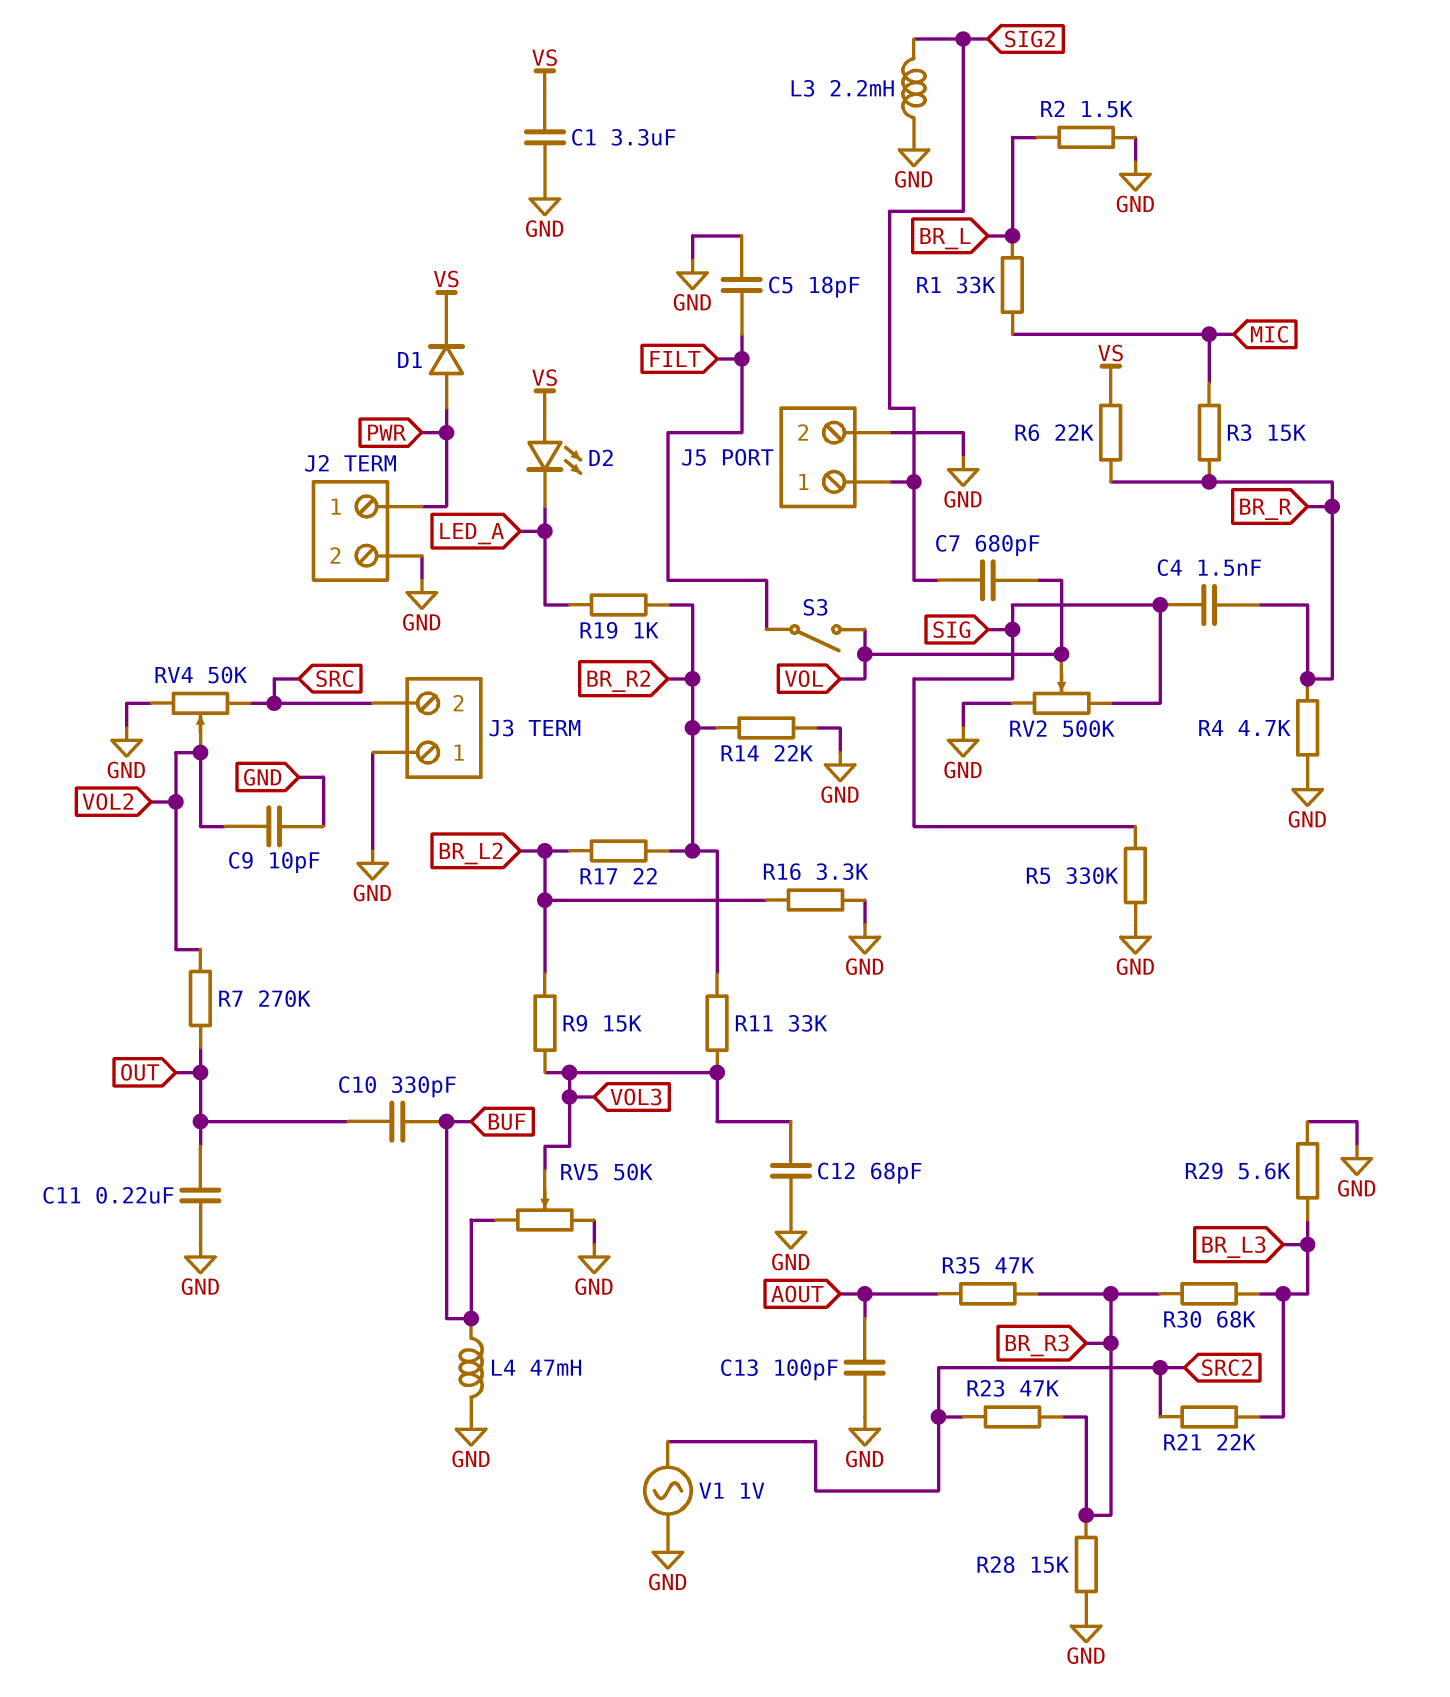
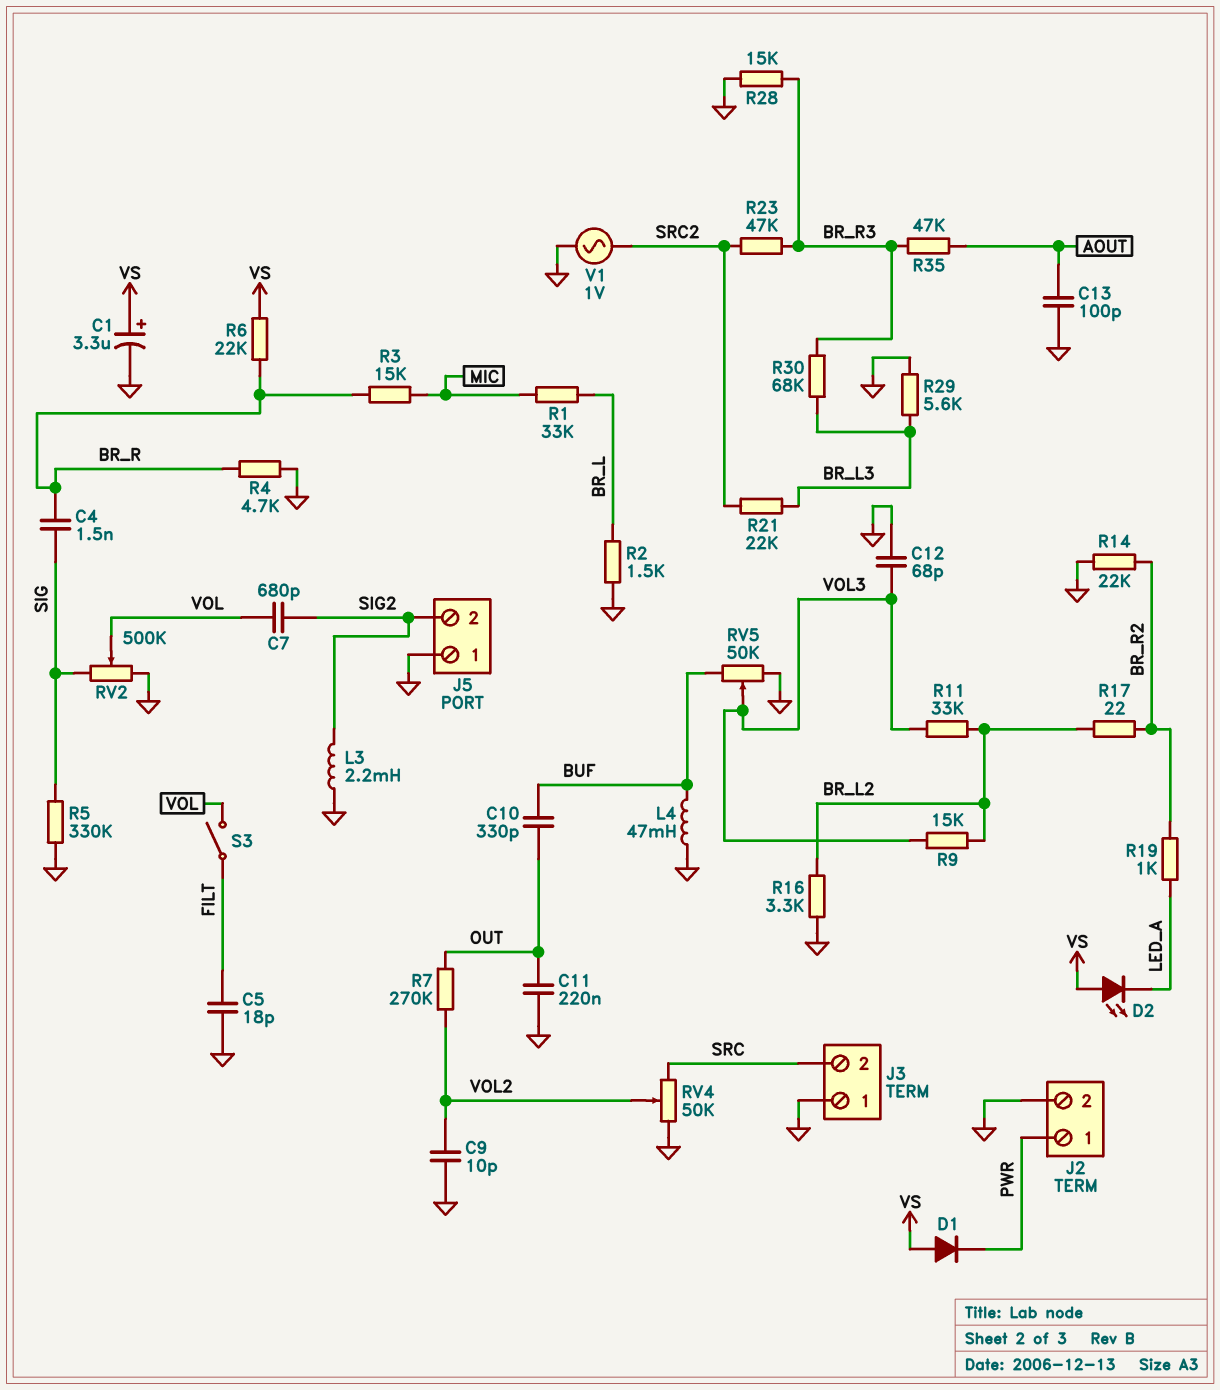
C1: 3.3uF (GND, VS) -> 3.3uF (plus VS, minus GND)
D1: diode (A PWR, K VS) -> diode (A VS, K PWR)
J5 pin 1: SIG2 -> GND
J5 pin 2: GND -> SIG2
R11: 33k (BR_R2, VOL3) -> 33k (BR_L2, VOL3)

